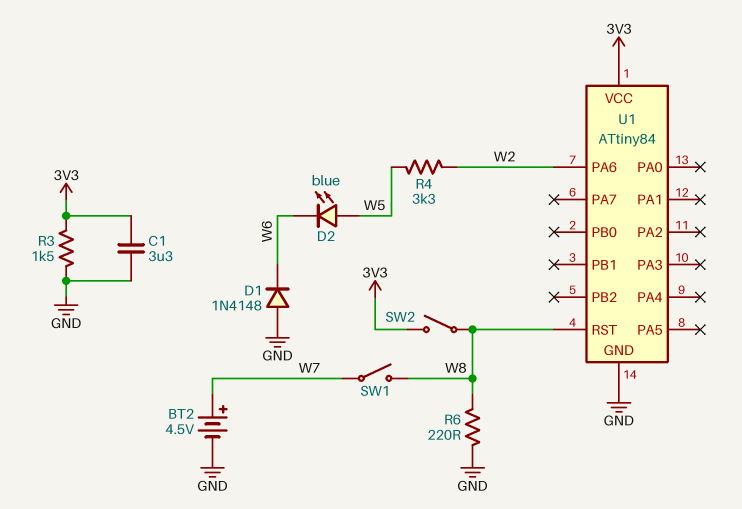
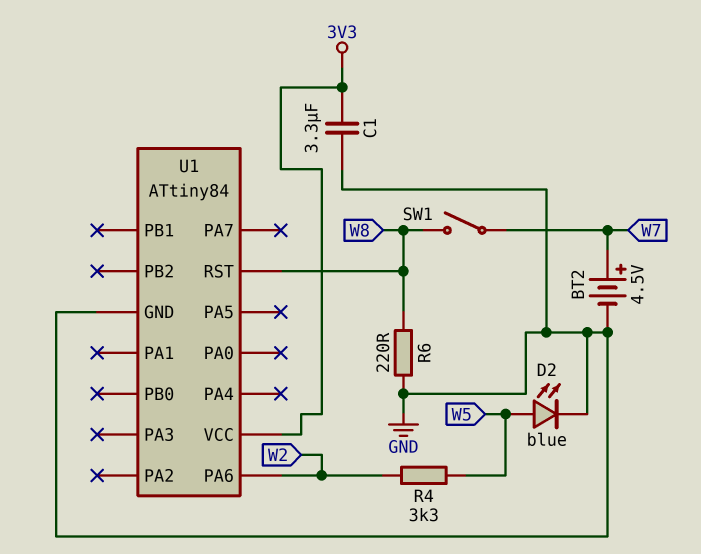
D1: diode 1N4148 (A GND, K W6) -> none
D2: LED blue (A W5, K W6) -> LED blue (A W5, K GND)
R3: 1.5k (3V3, GND) -> none
SW2: switch (3V3, W8) -> none

